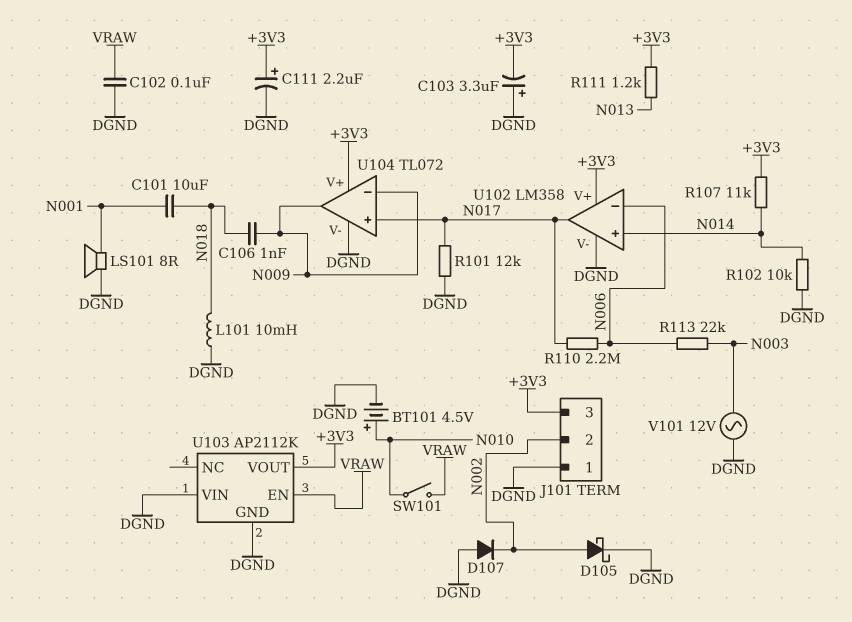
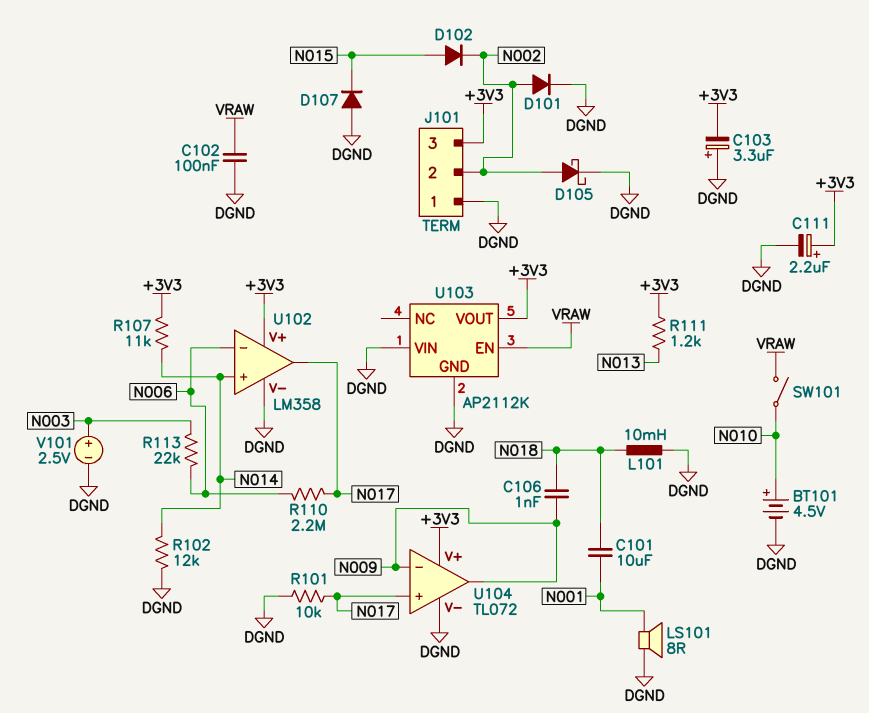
D101: none -> diode (A N002, K DGND)
D102: none -> diode (A N015, K N002)
D107: diode (A DGND, K N002) -> diode (A DGND, K N015)
R101: 12k (DGND, N017) -> 10k (DGND, N017)
R102: 10k (DGND, N014) -> 12k (DGND, N014)
V101: AC 12V (DGND, N003) -> 2.5V (plus N003, minus DGND)

